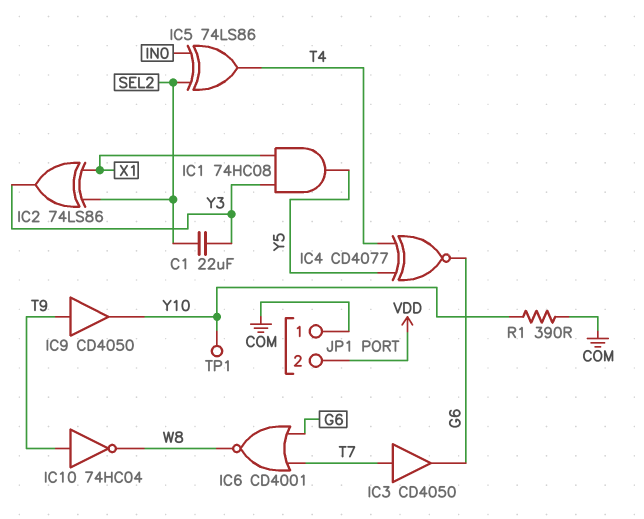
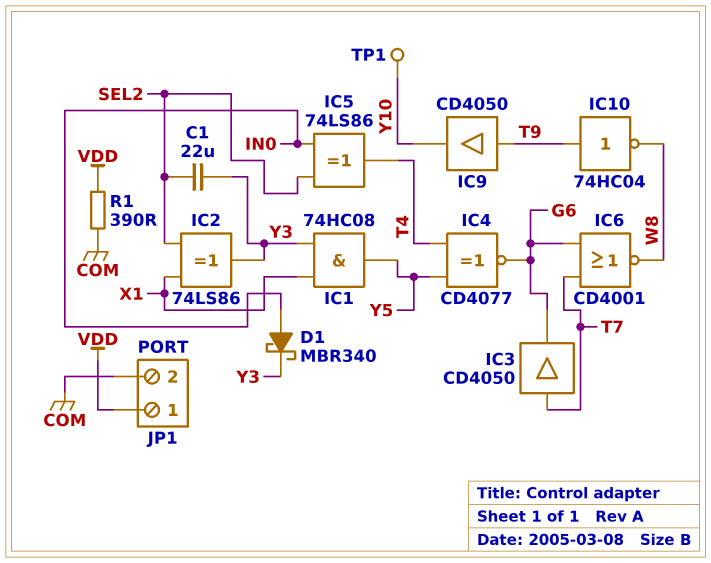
D1: none -> schottky MBR340 (A IN0, K Y3)
JP1 pin 1: COM -> VDD
JP1 pin 2: VDD -> COM
R1: 390 (COM, Y10) -> 390 (COM, VDD)

